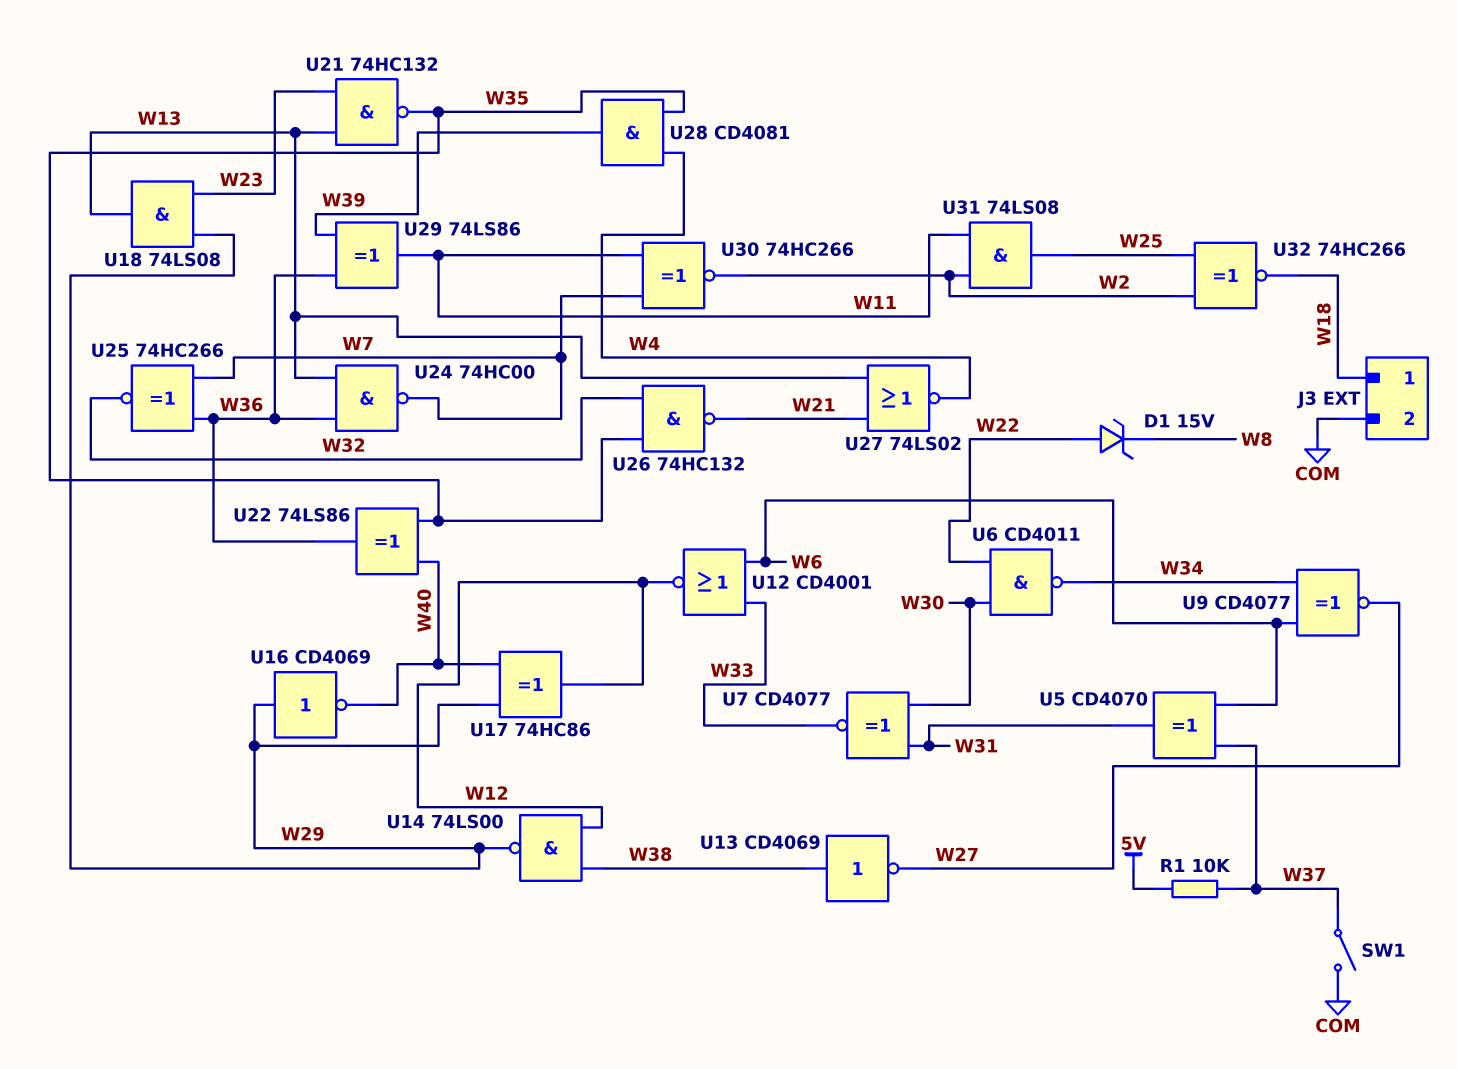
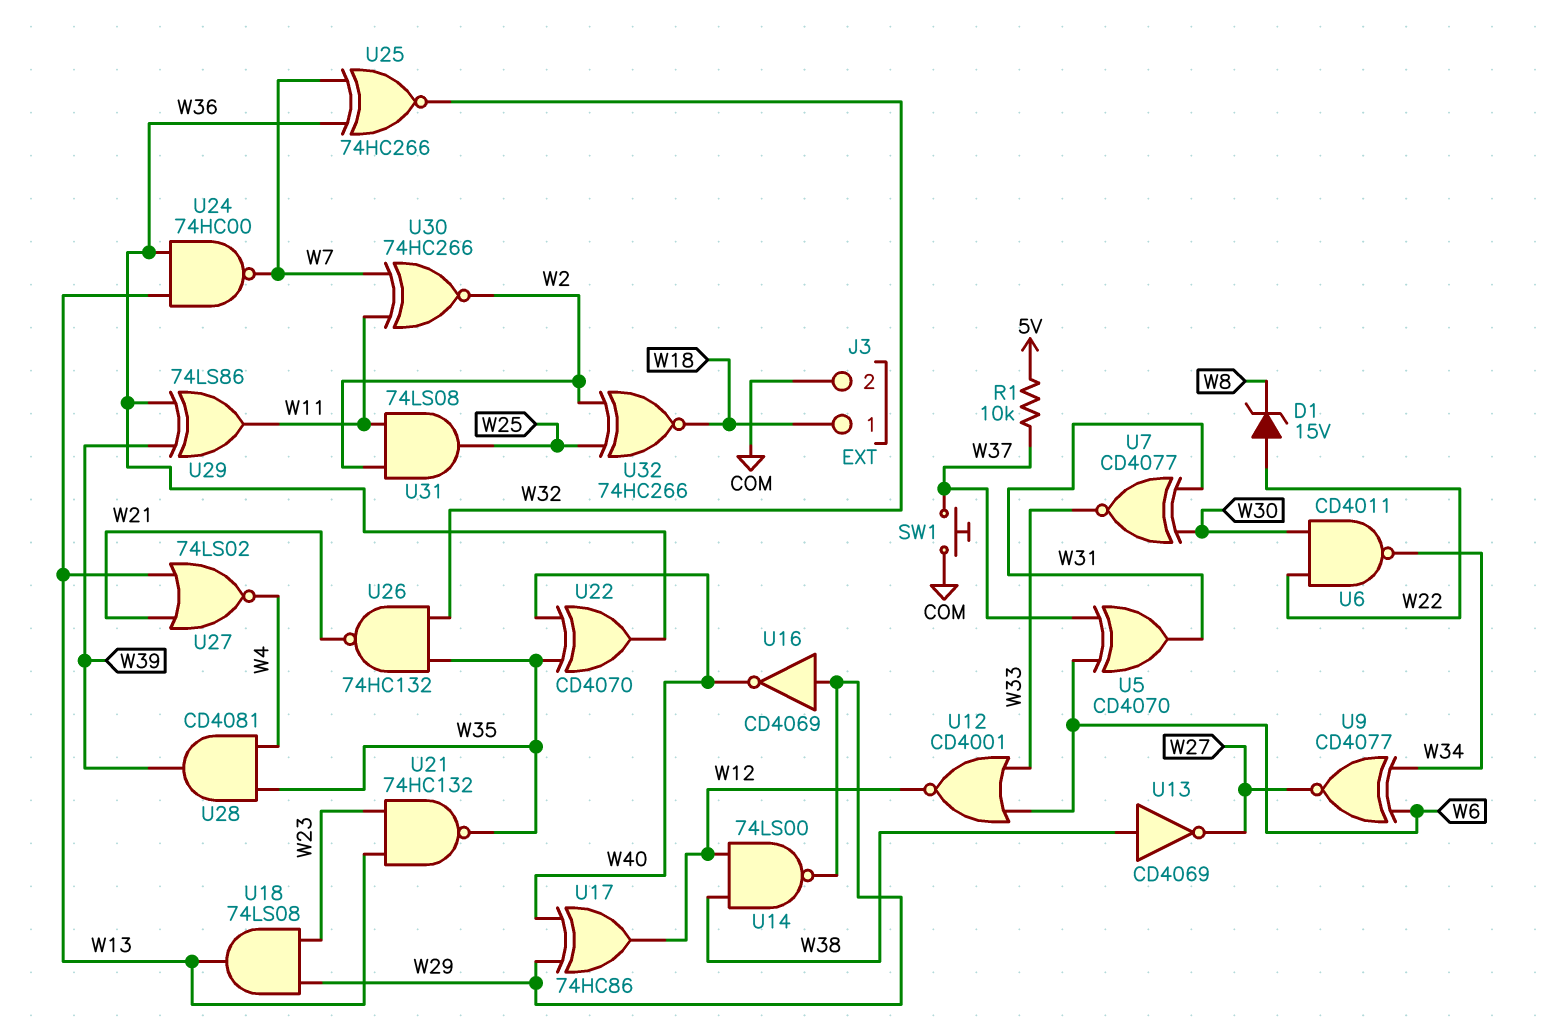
SW1: switch (COM, W37) -> button (COM, W37)
U22: XOR 74LS86 (in W35, in W40, out W36) -> XOR CD4070 (in W35, in W40, out W36)

